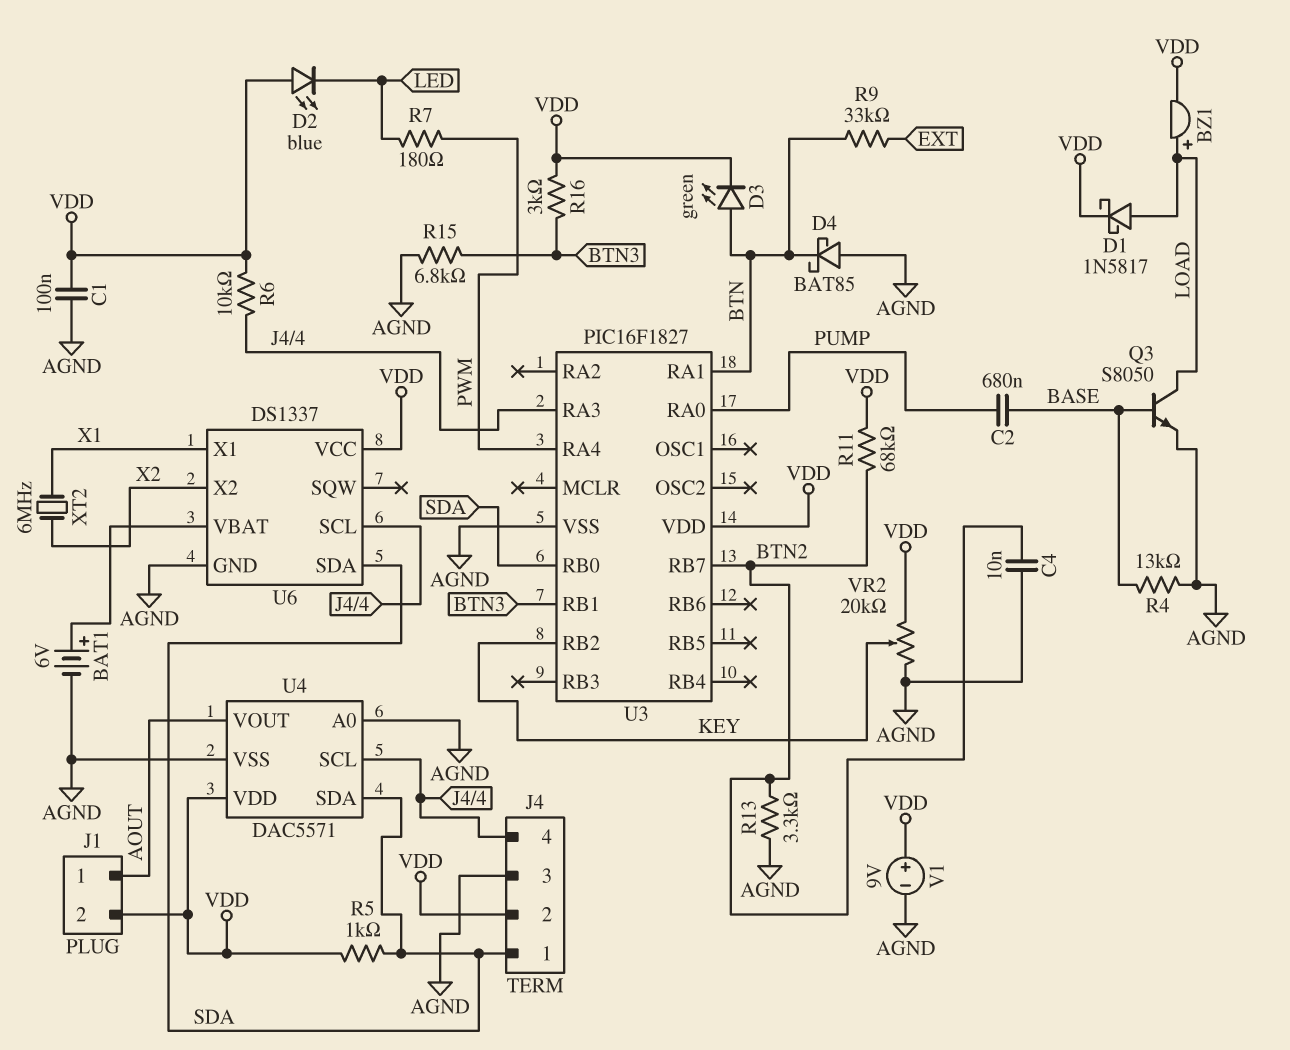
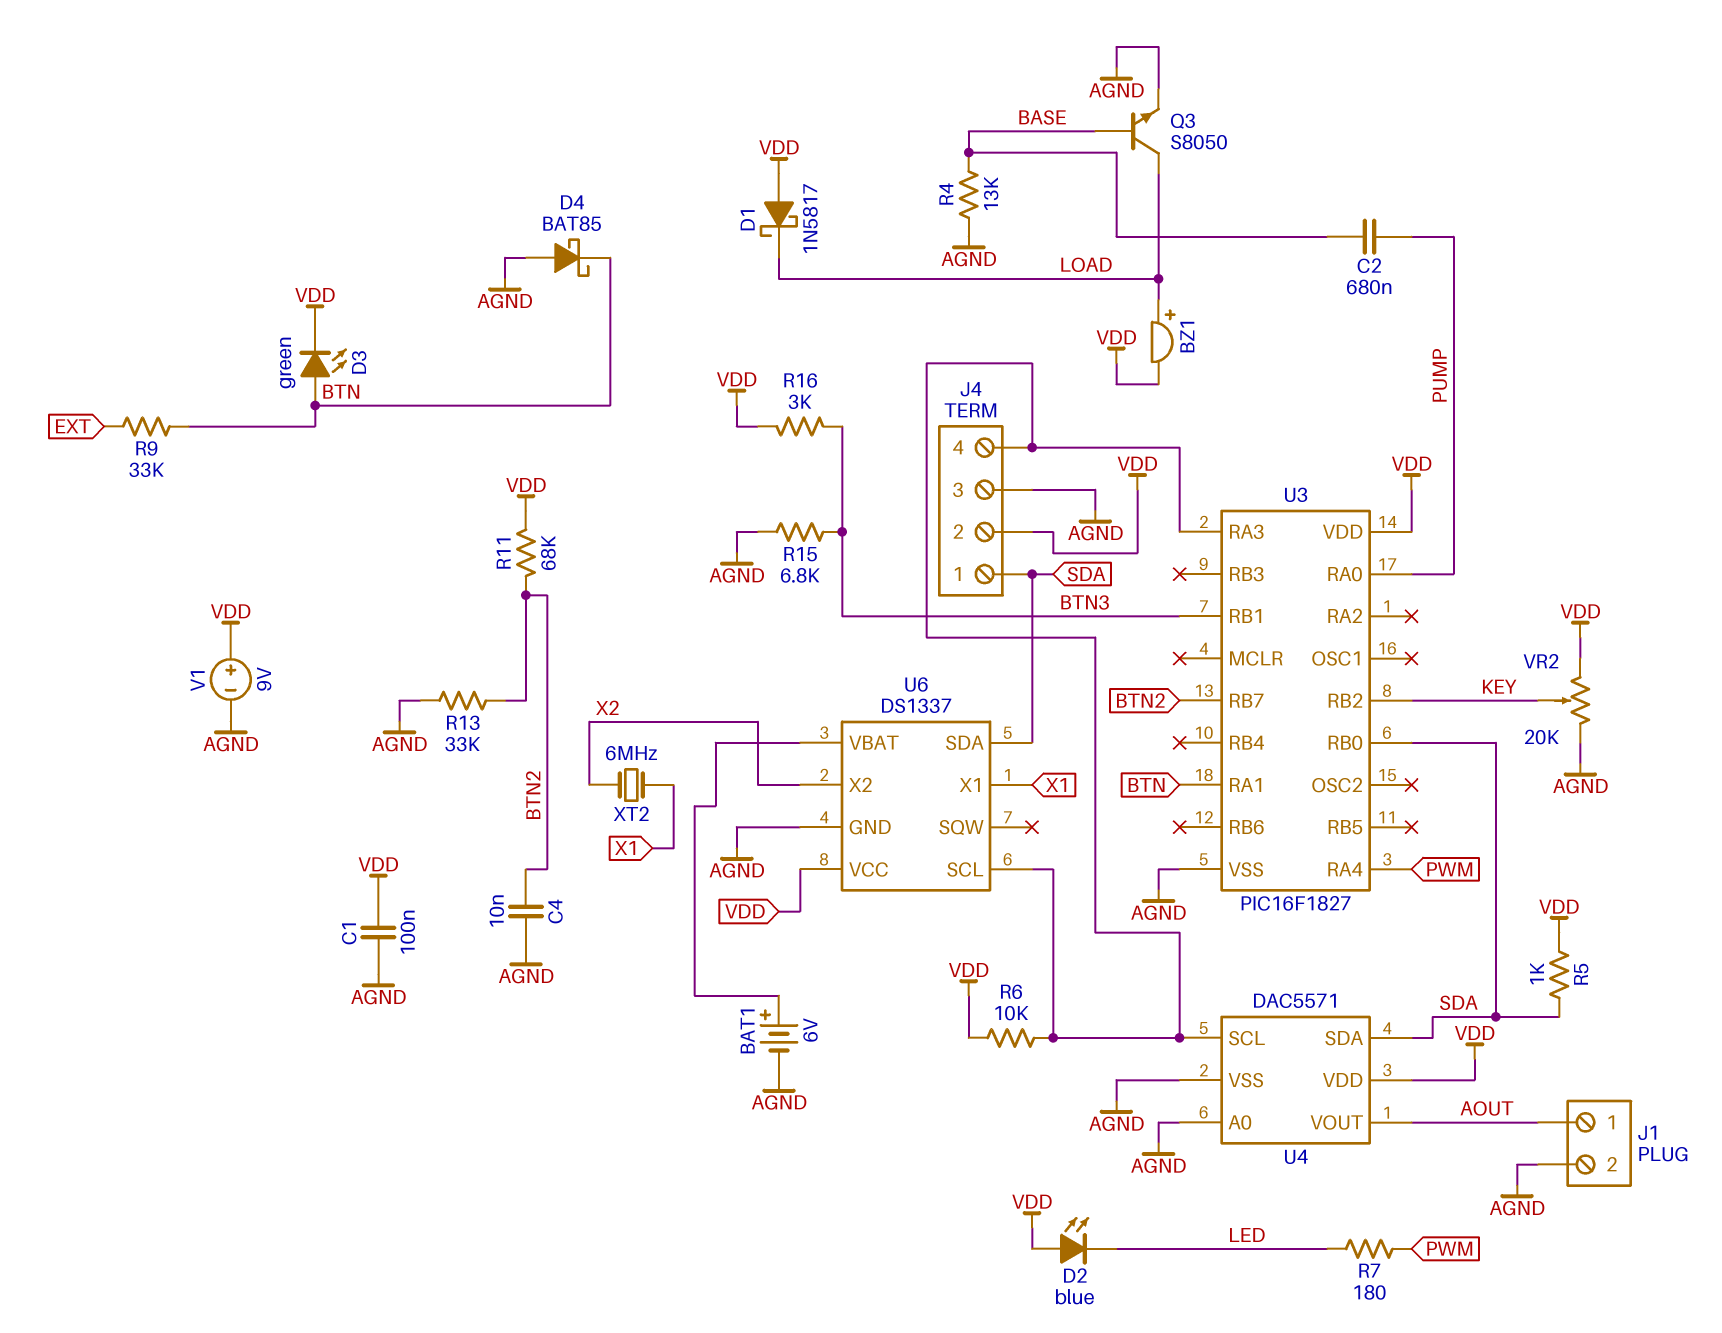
D1: schottky 1N5817 (A LOAD, K VDD) -> schottky 1N5817 (A VDD, K LOAD)
J1 pin 2: VDD -> AGND
R13: 3.3k (AGND, BTN2) -> 33k (AGND, BTN2)

